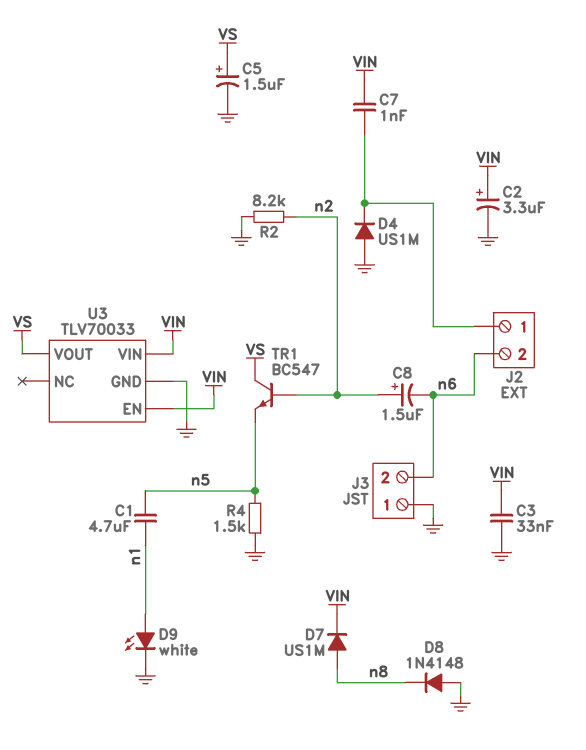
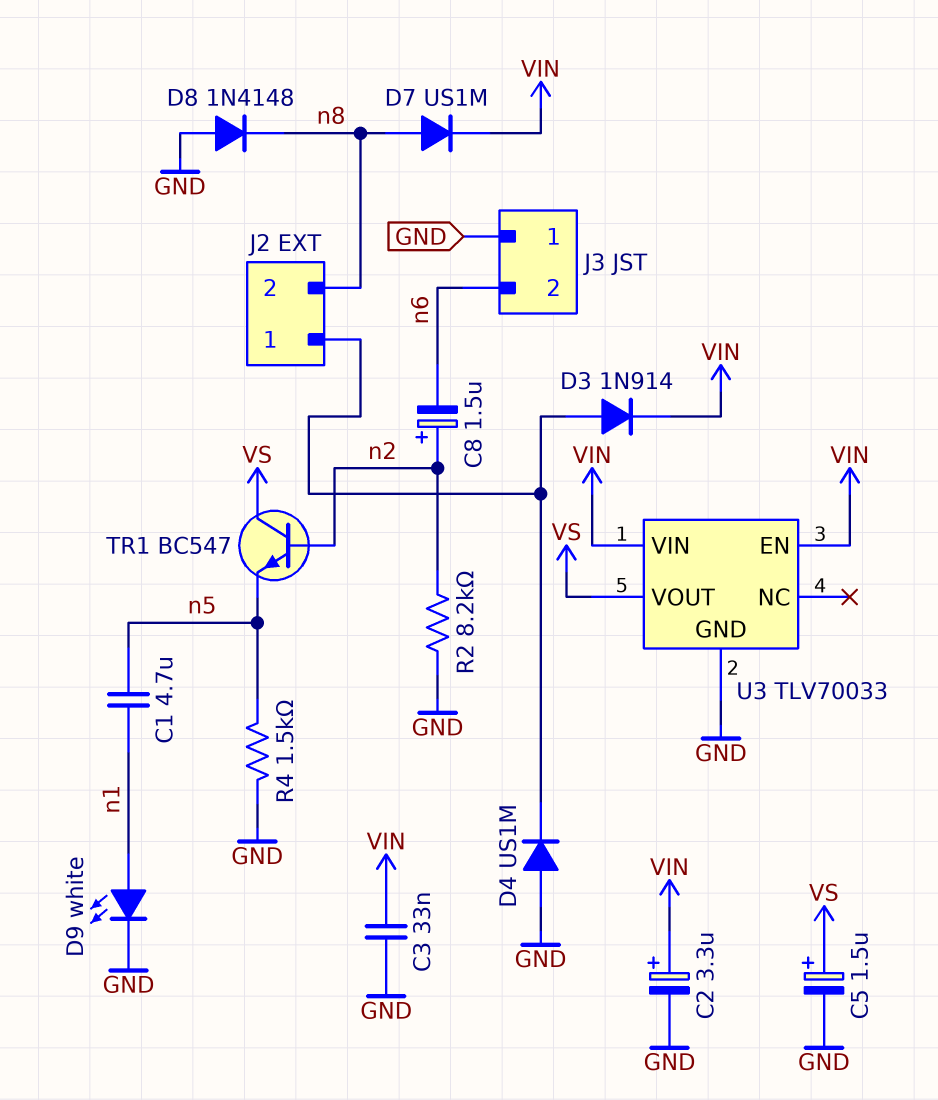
C7: 1nF (J2/1, VIN) -> none
D3: none -> diode 1N914 (A J2/1, K VIN)
J2 pin 2: n6 -> n8

